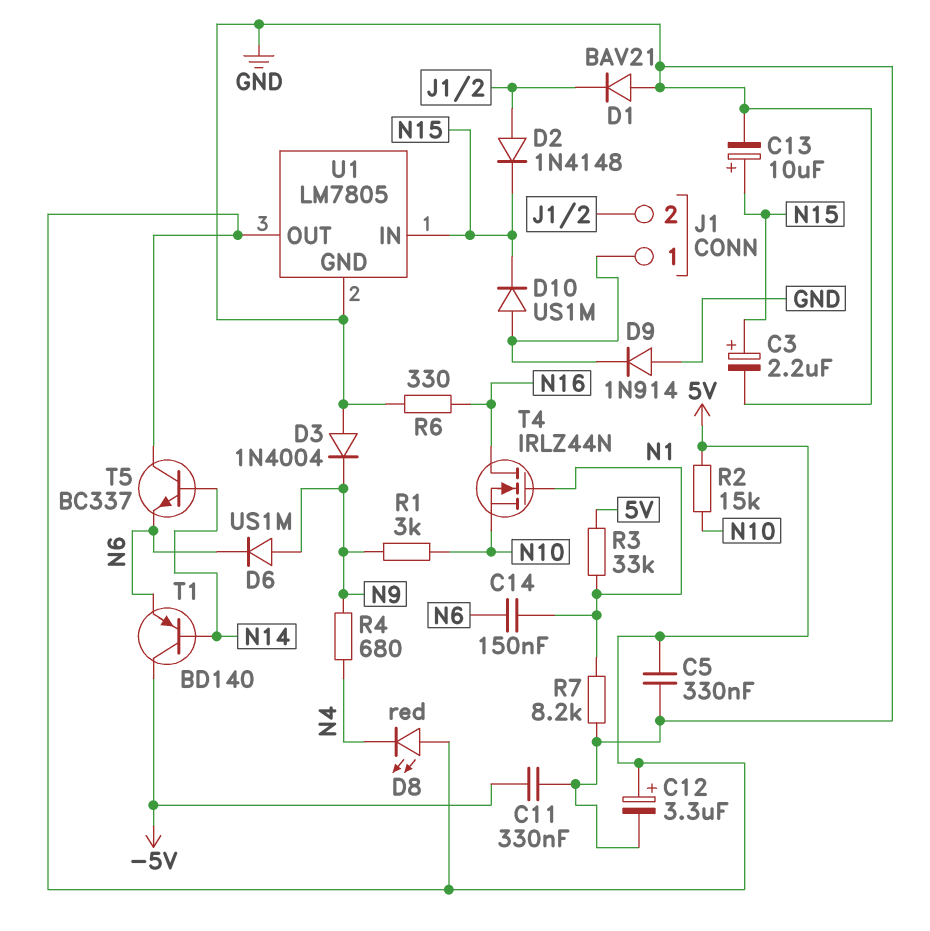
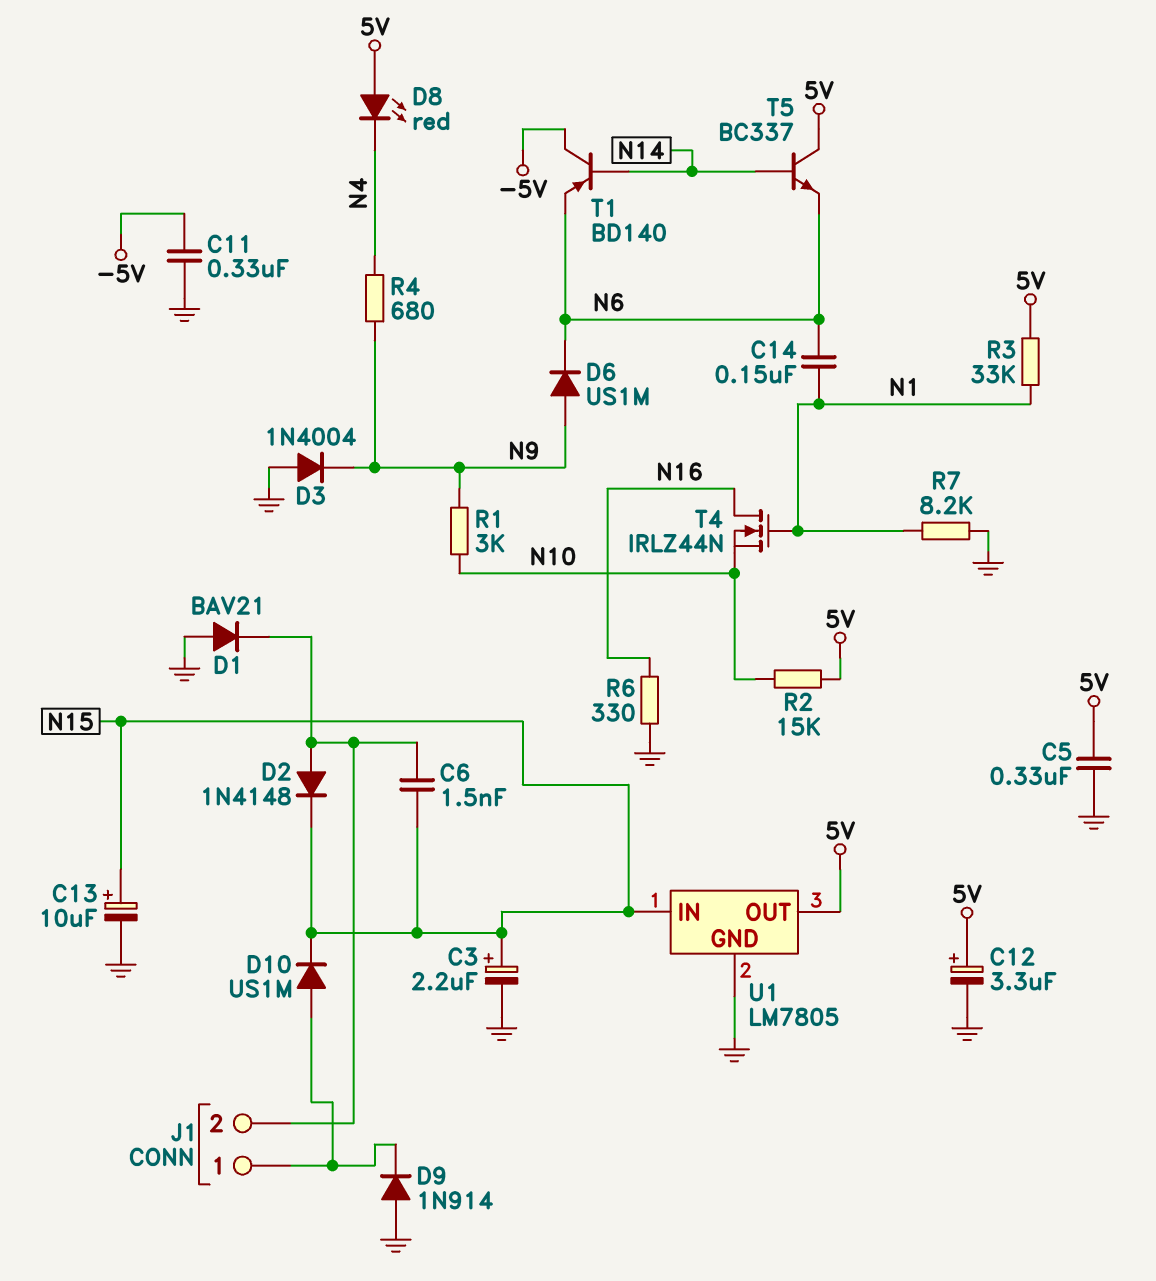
C6: none -> 1.5nF (J1/2, N15)

